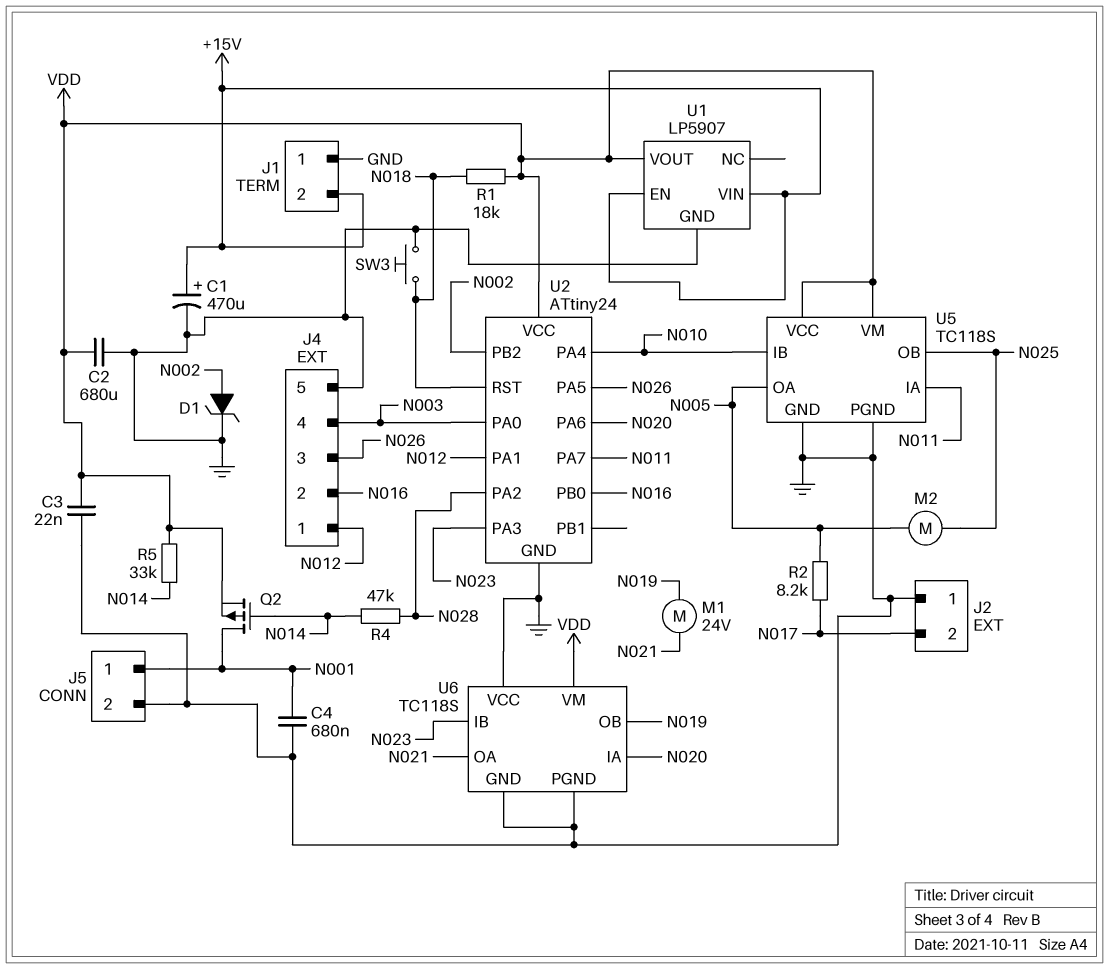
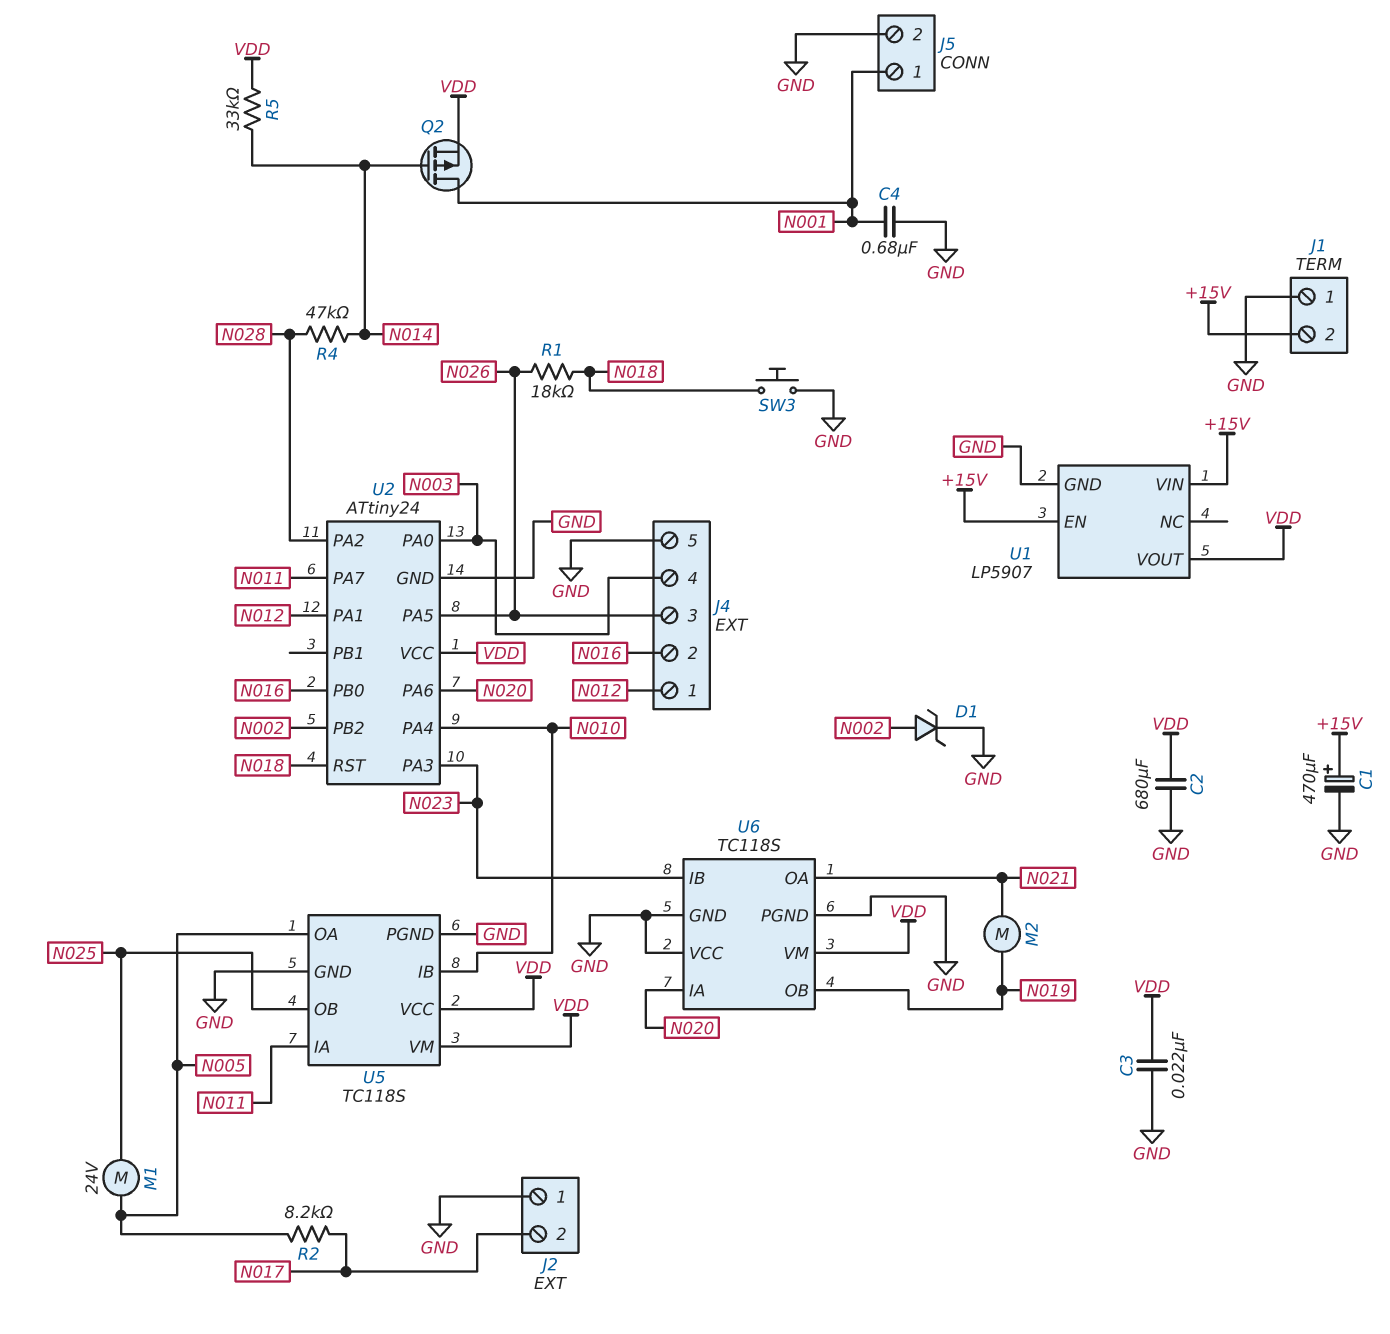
M1: motor 24V (N019, N021) -> motor 24V (N005, N025)
M2: motor (N005, N025) -> motor (N019, N021)
R1: 18k (N018, VDD) -> 18k (N018, N026)

